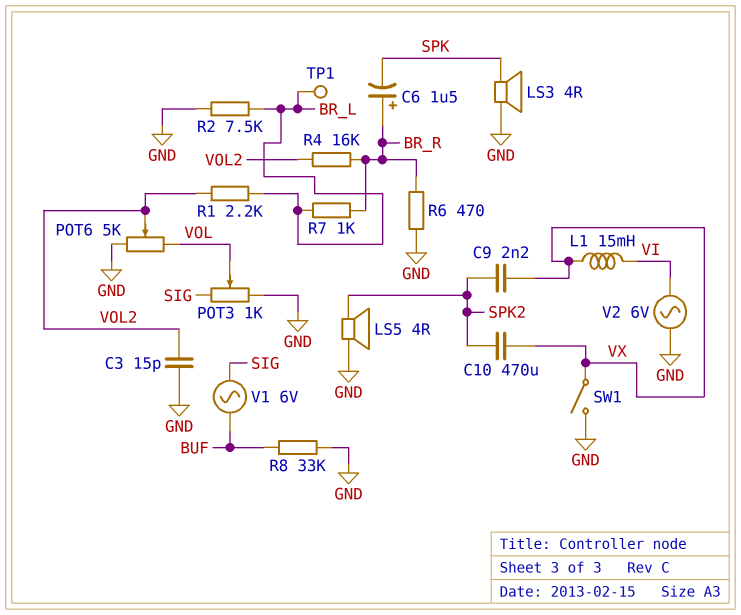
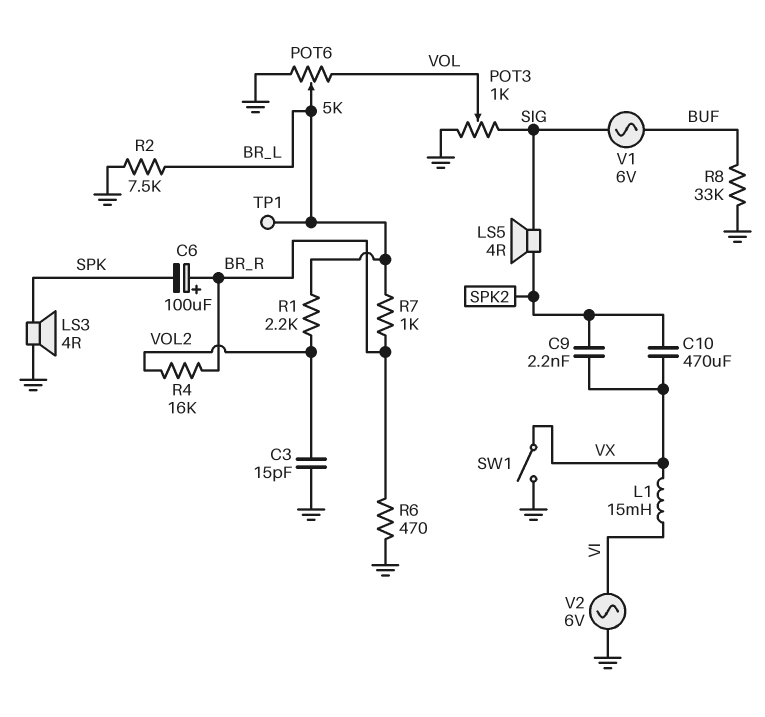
C6: 1.5uF (plus BR_R, minus SPK) -> 100uF (plus BR_R, minus SPK)
LS5: speaker 4R (GND, SPK2) -> speaker 4R (SIG, SPK2)
POT6: 5k (GND, VOL, wiper VOL2) -> 5k (GND, VOL, wiper BR_L)

